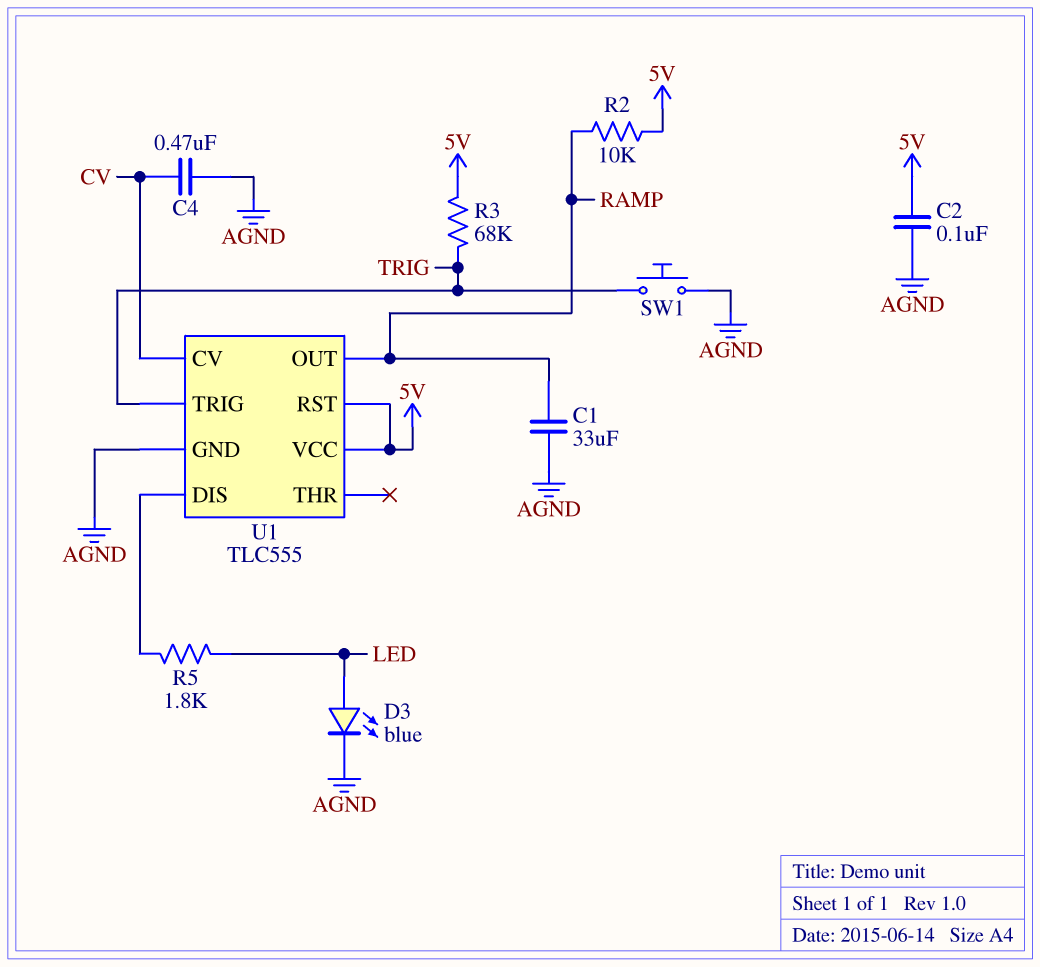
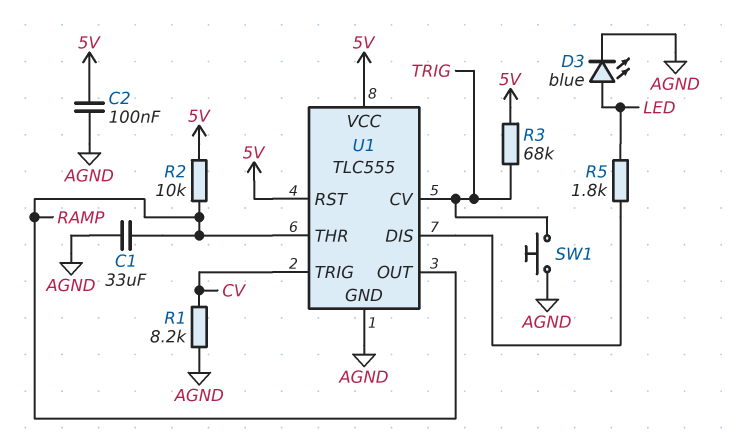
C4: 470nF (AGND, CV) -> none
R1: none -> 8.2k (AGND, CV)
U1 pin CV: CV -> TRIG
U1 pin THR: none -> RAMP
U1 pin TRIG: TRIG -> CV

